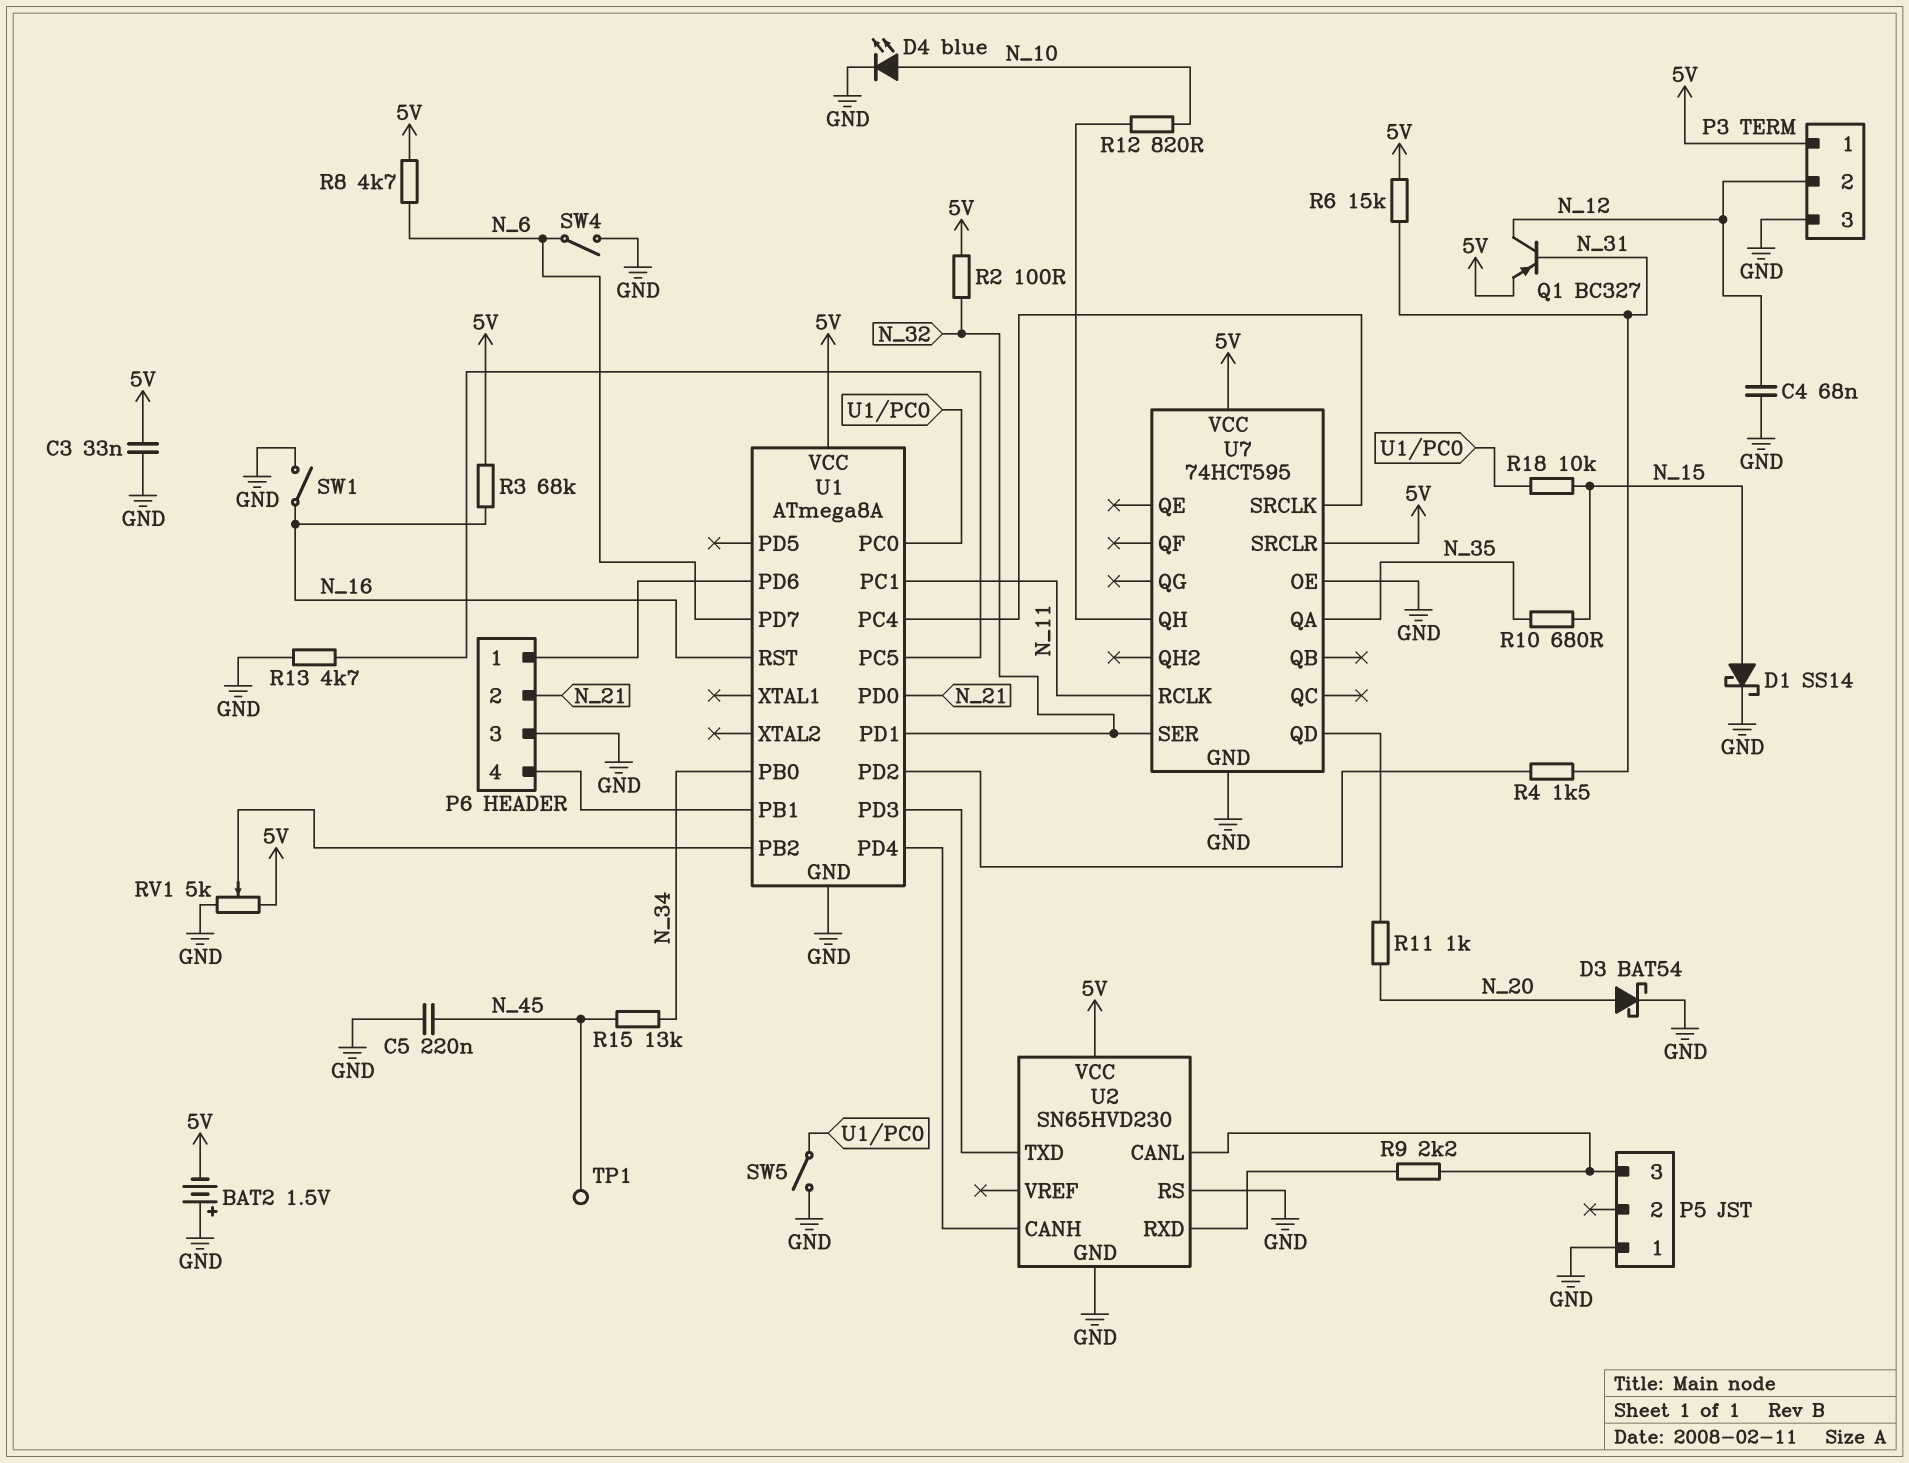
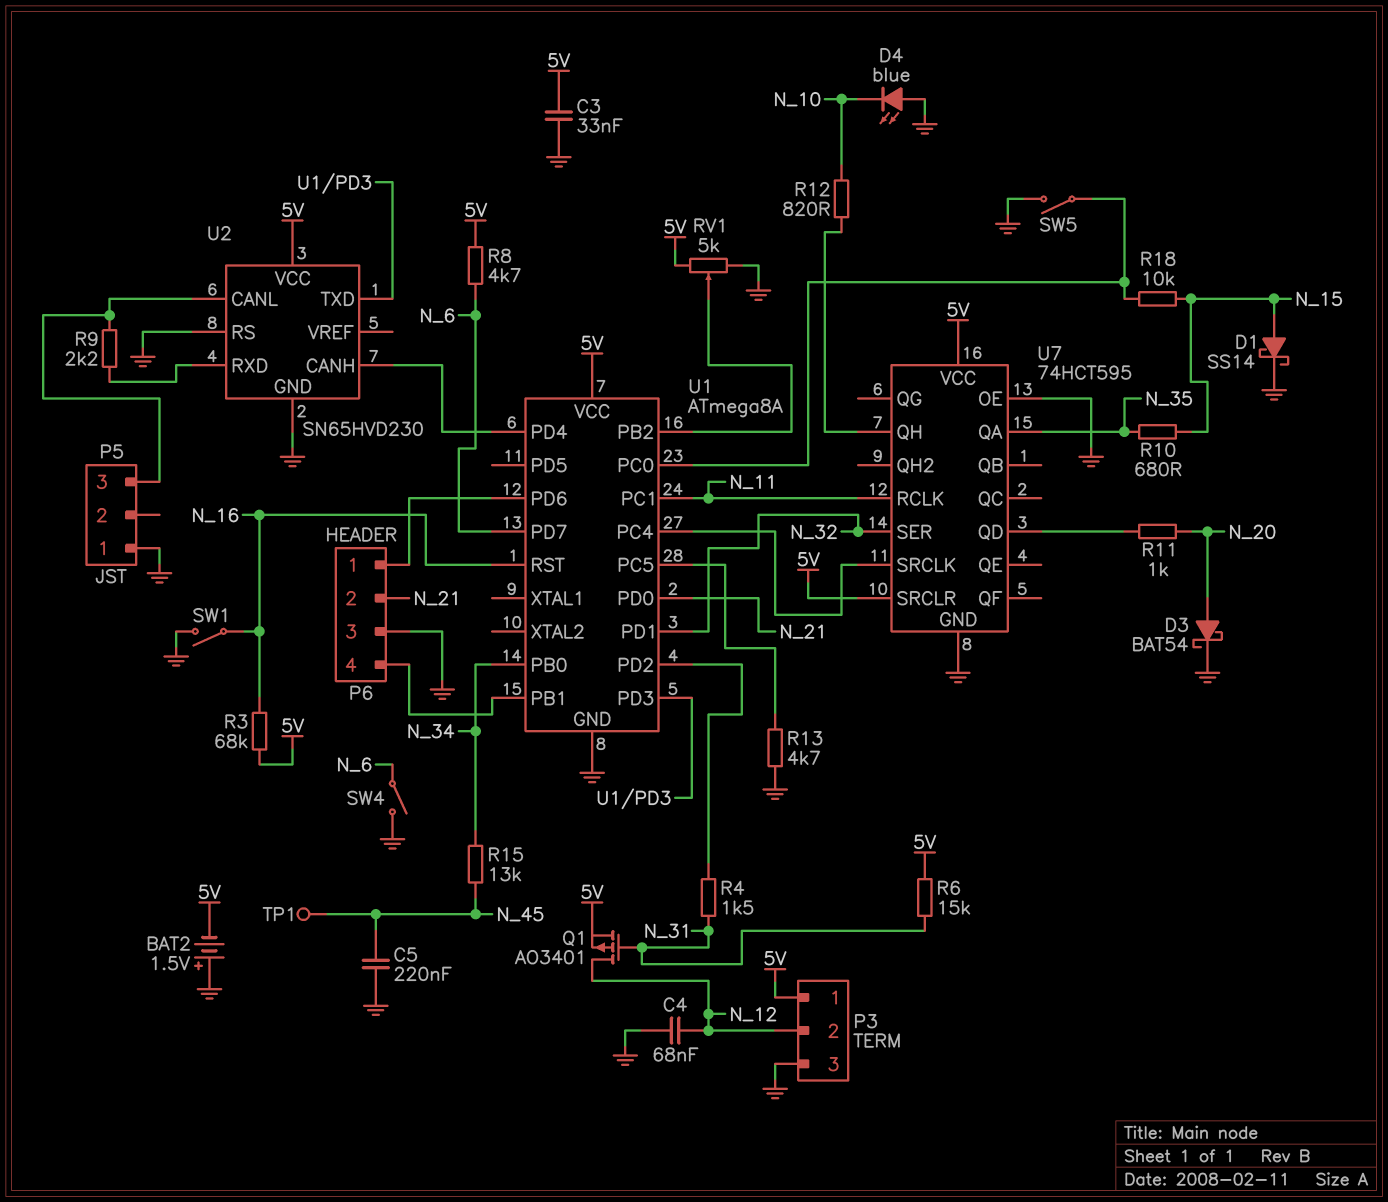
D4: LED blue (A N_10, K GND) -> LED blue (A GND, K N_10)
Q1: PNP BC327 (B N_31, C N_12, E 5V) -> PMOS AO3401 (G N_31, D N_12, S 5V)
R2: 100 (5V, N_32) -> none

